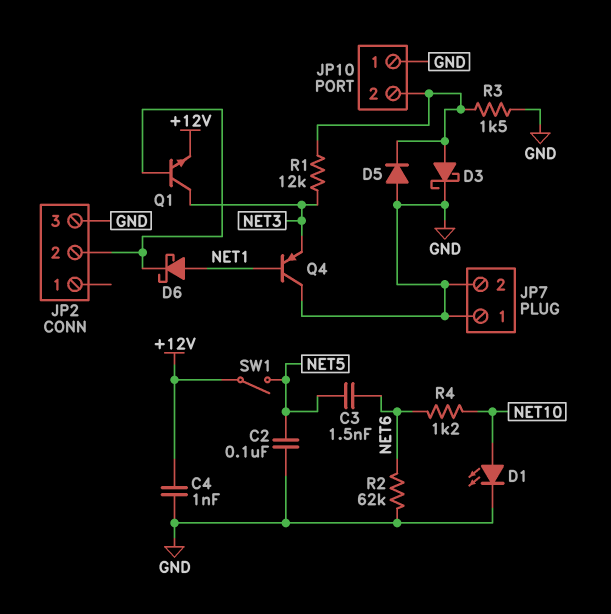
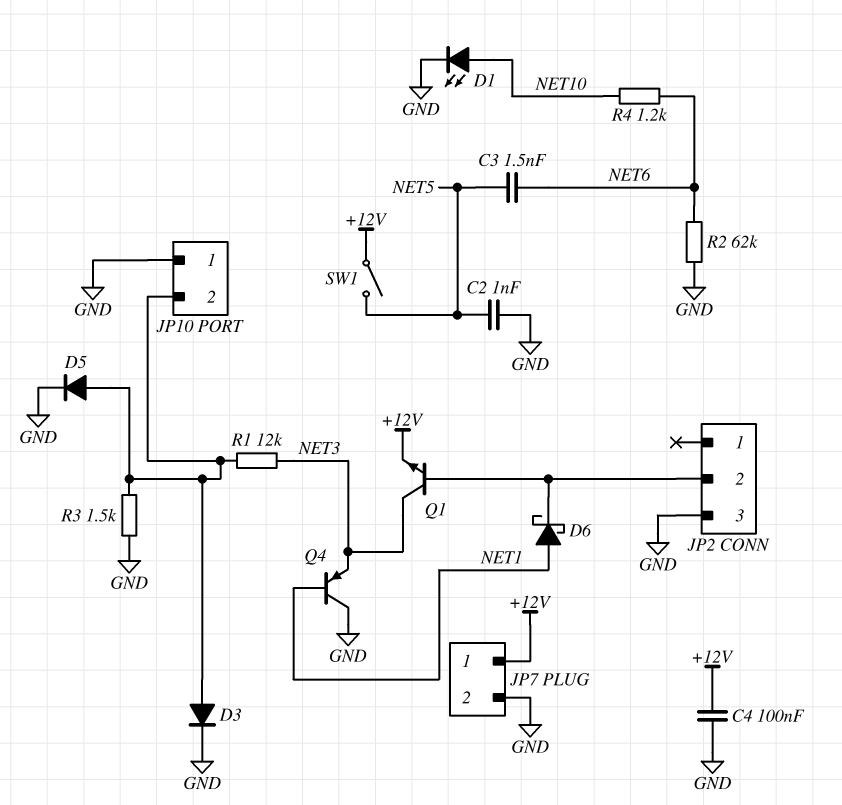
C2: 100nF (GND, NET5) -> 1nF (GND, NET5)
C4: 1nF (+12V, GND) -> 100nF (+12V, GND)
D3: schottky (A JP10/2, K GND) -> diode (A JP10/2, K GND)
D5: diode (A GND, K JP10/2) -> diode (A JP10/2, K GND)
JP7 pin 1: GND -> +12V

